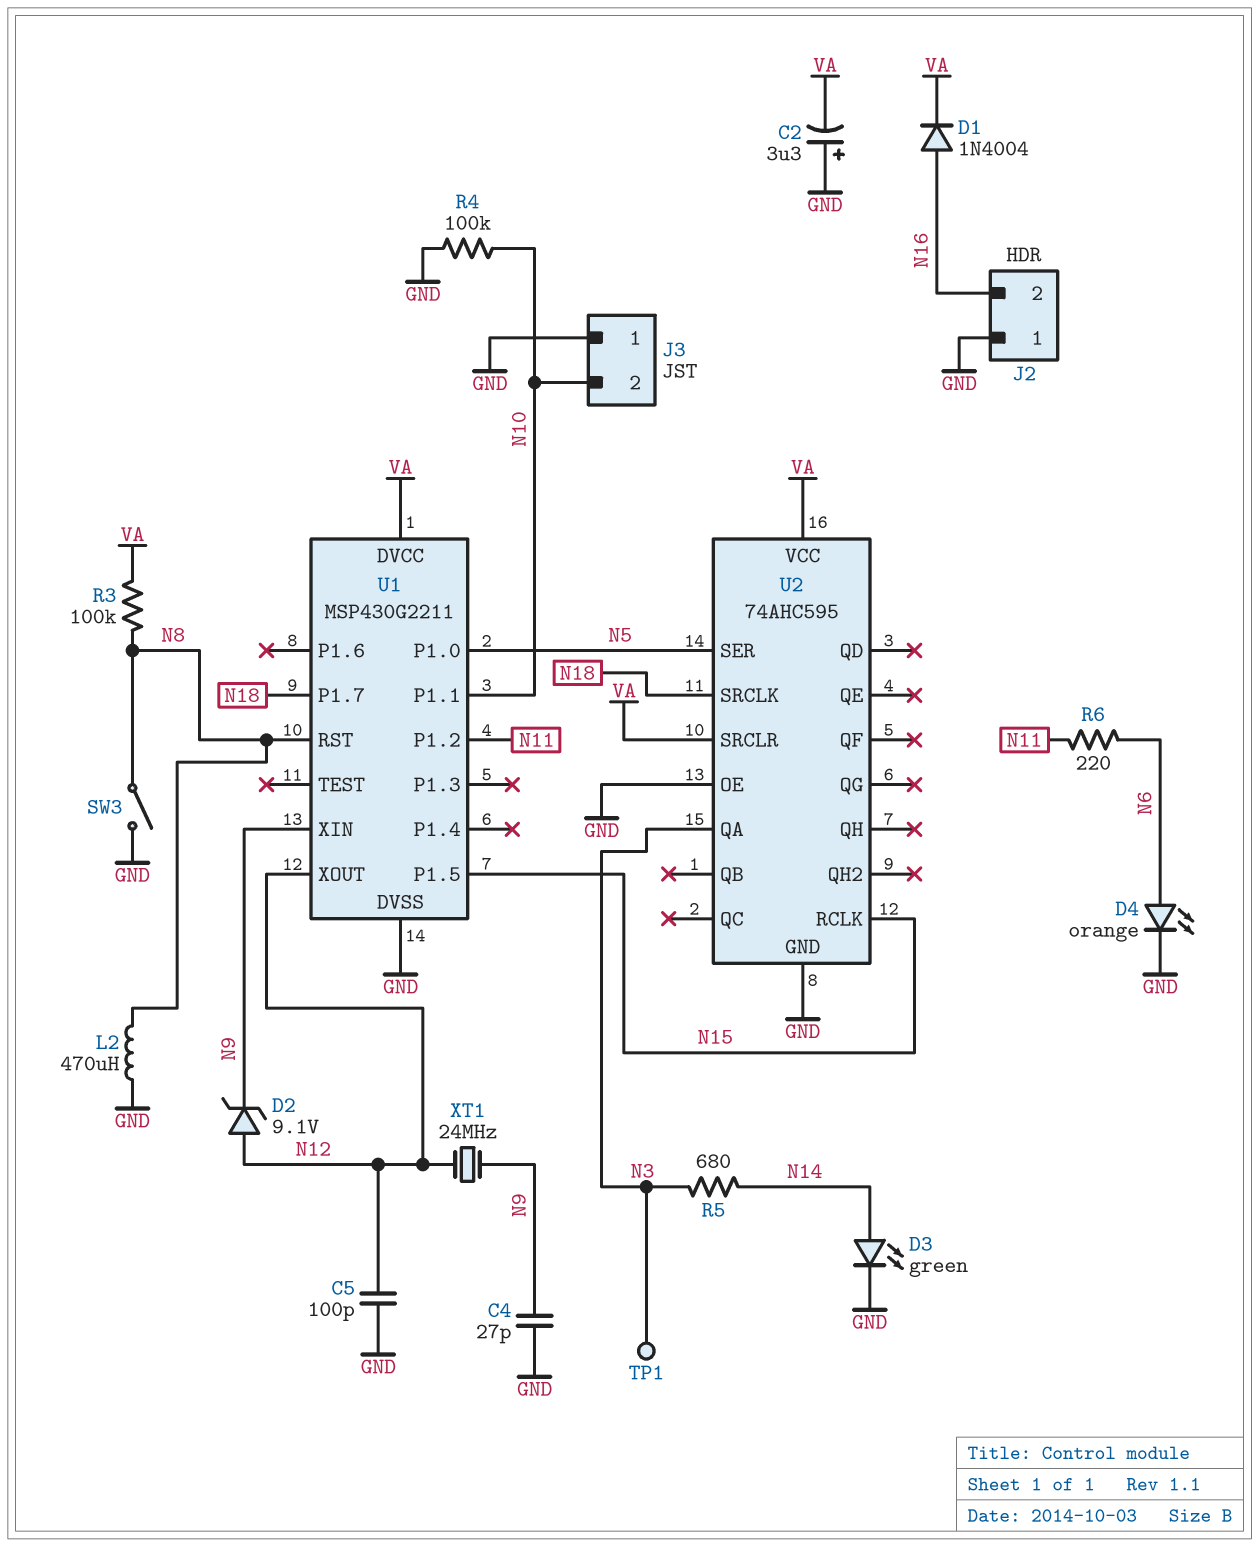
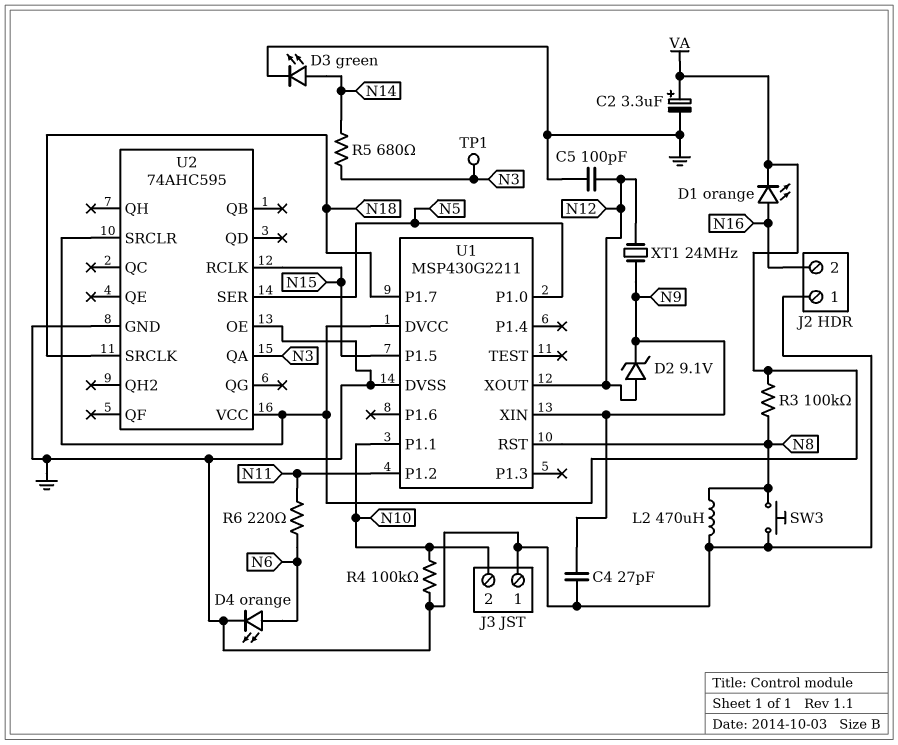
C2: 3.3uF (plus GND, minus VA) -> 3.3uF (plus VA, minus GND)
D1: diode 1N4004 (A N16, K VA) -> LED orange (A N16, K VA)
SW3: switch (GND, N8) -> button (GND, N8)

